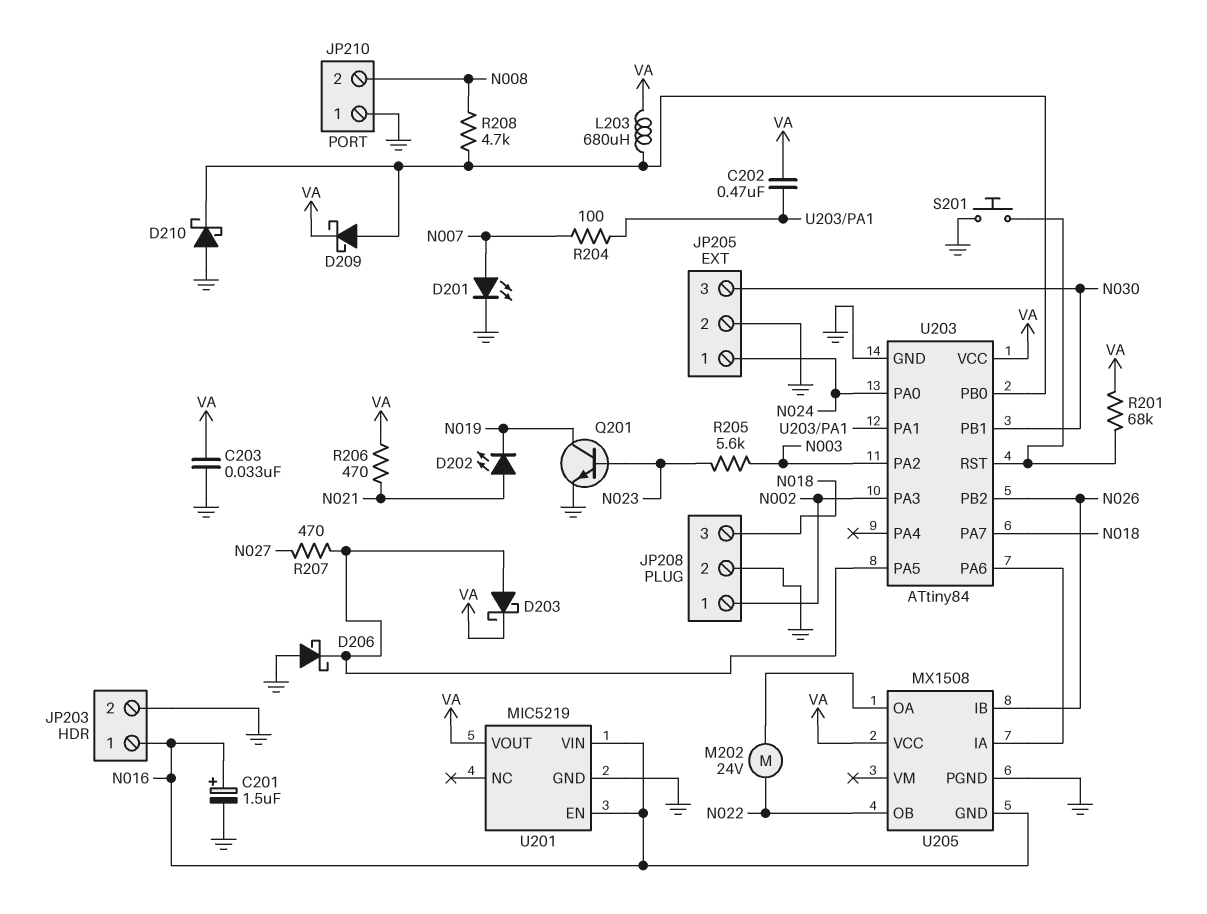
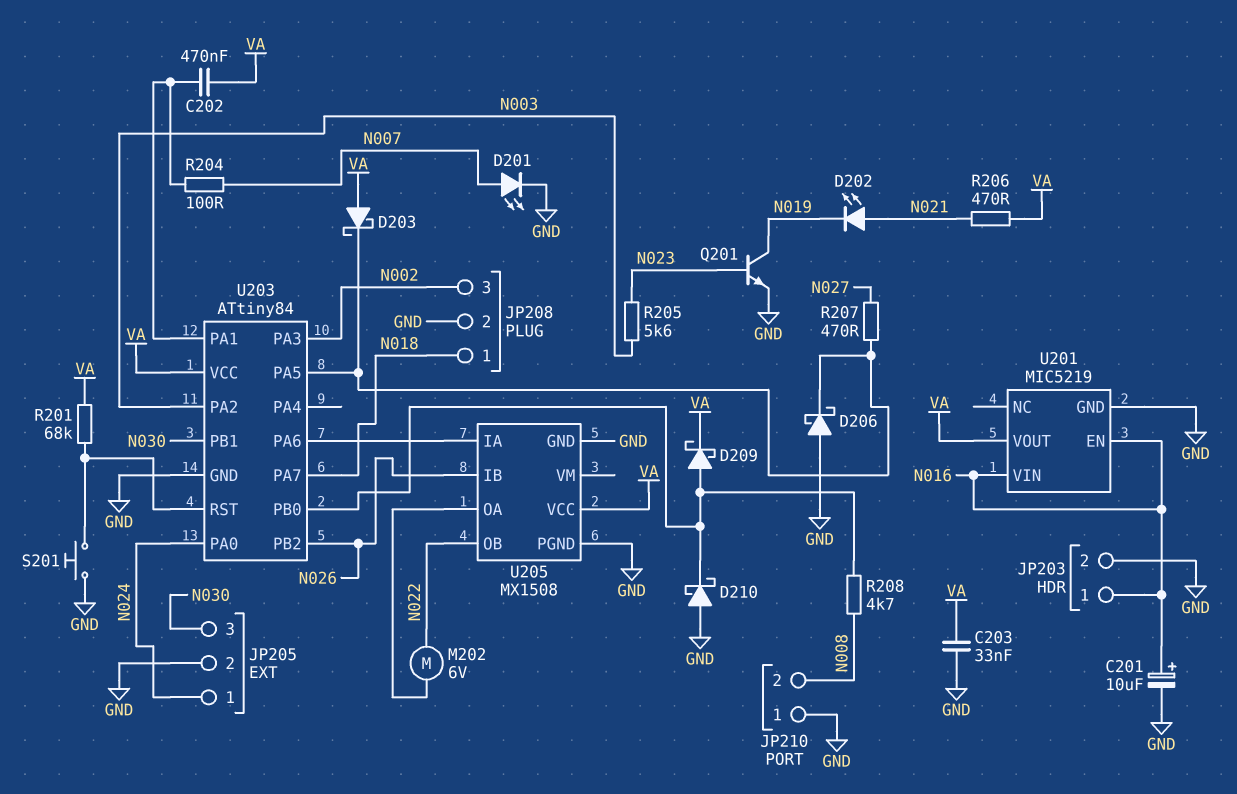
C201: 1.5uF (plus N016, minus GND) -> 10uF (plus N016, minus GND)
D203: schottky (A U203/PA5, K VA) -> schottky (A VA, K U203/PA5)
JP208 pin 1: N002 -> N018
JP208 pin 3: N018 -> N002
L203: 680uH (U203/PB0, VA) -> none
M202: motor 24V (N022, U205/OA) -> motor 6V (N022, U205/OA)
U205 pin GND: N016 -> GND

